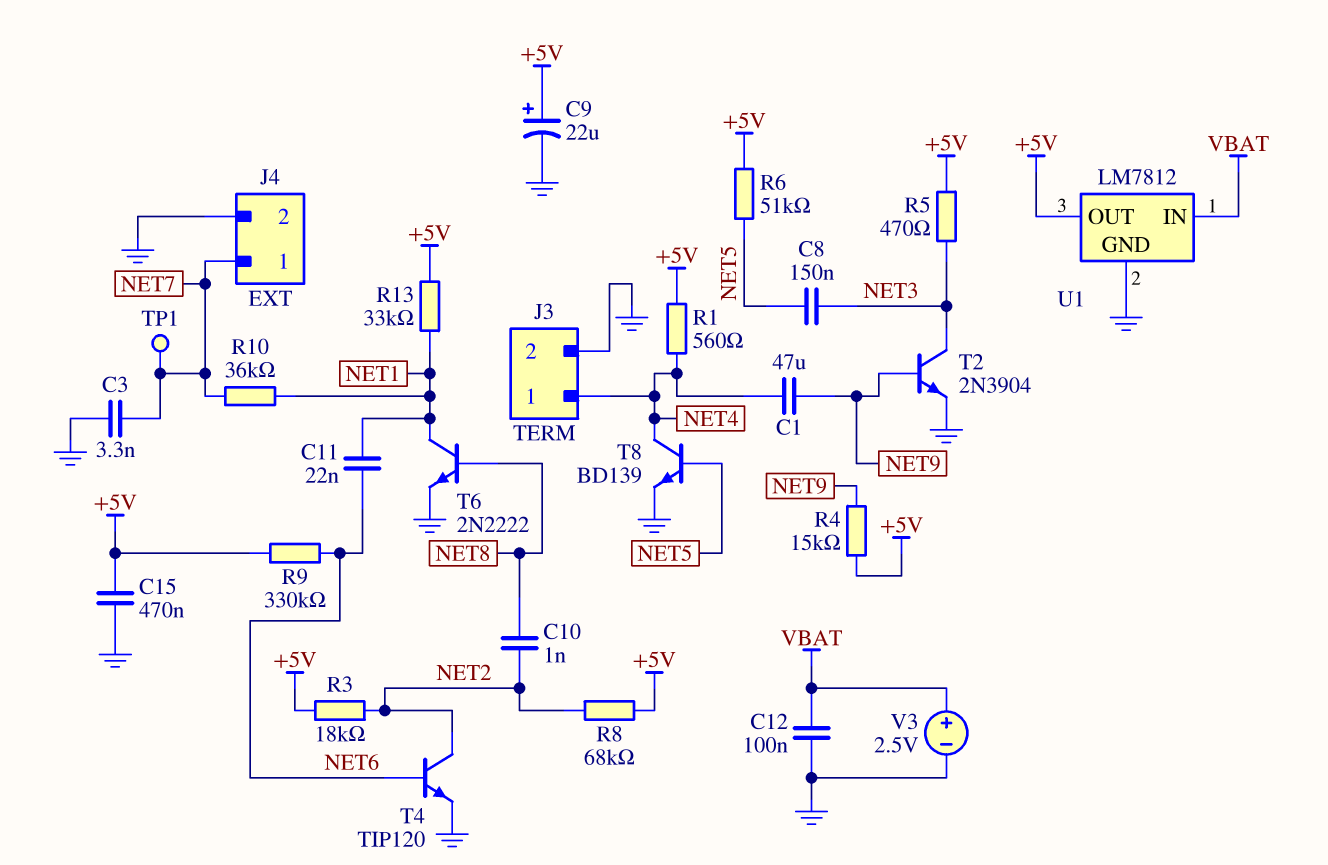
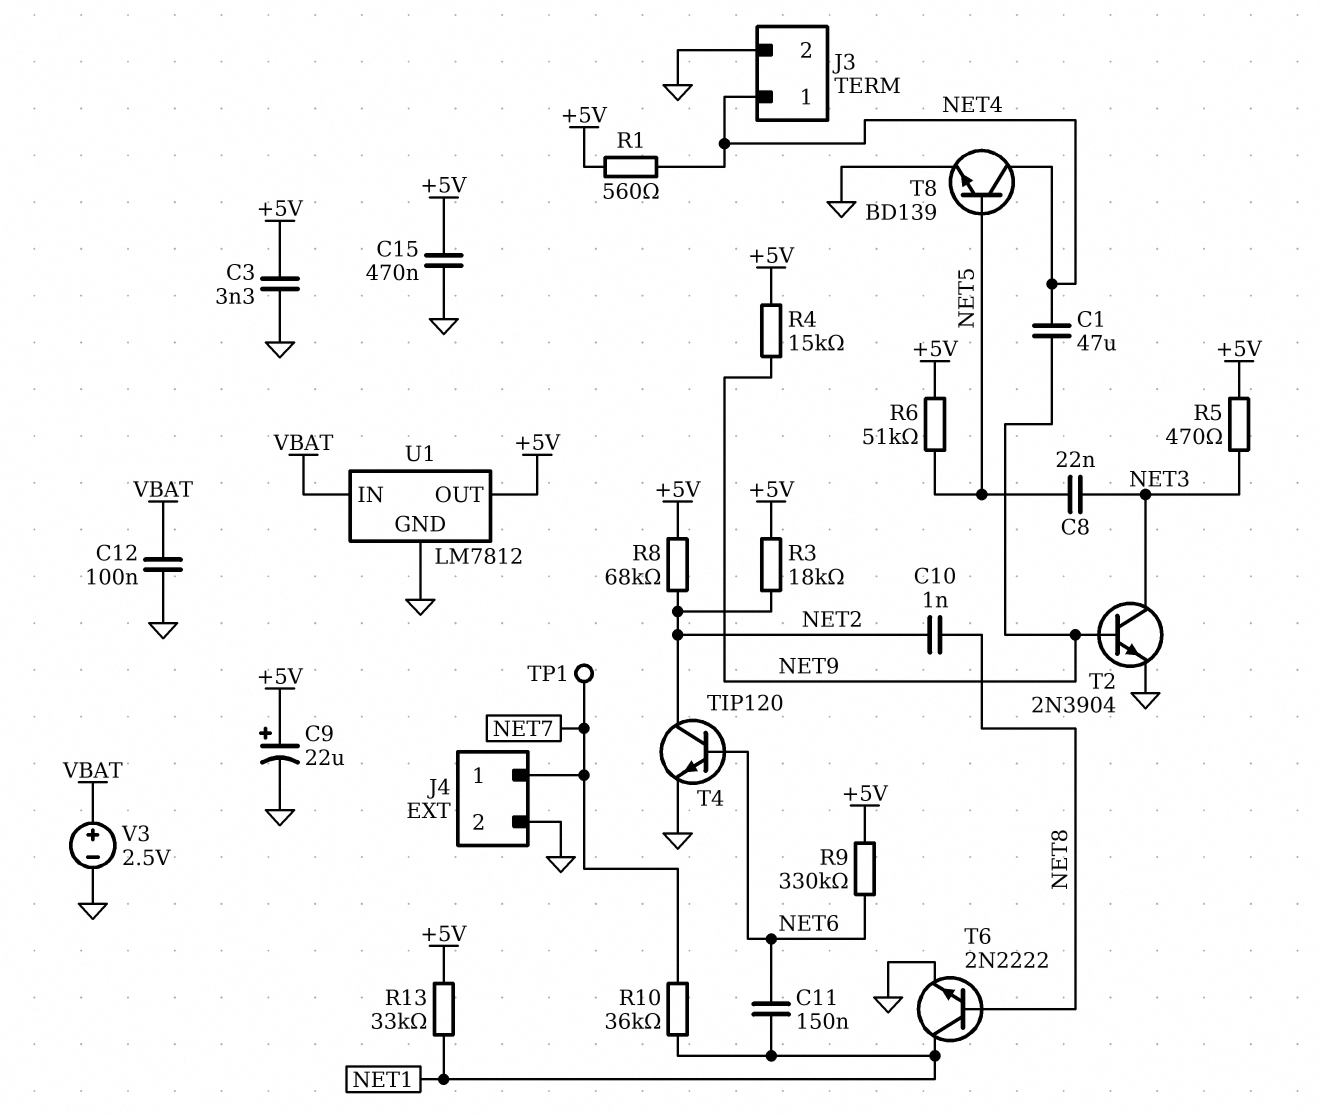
C3: 3.3nF (GND, NET7) -> 3.3nF (+5V, GND)
C8: 150nF (NET3, NET5) -> 22nF (NET3, NET5)
C11: 22nF (NET1, NET6) -> 150nF (NET1, NET6)

